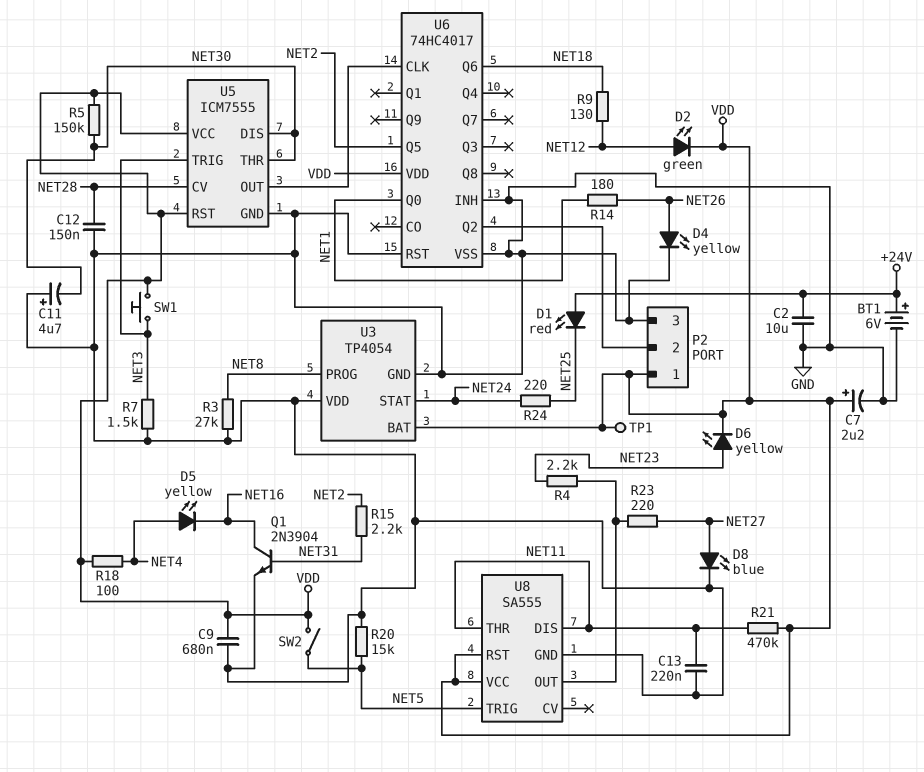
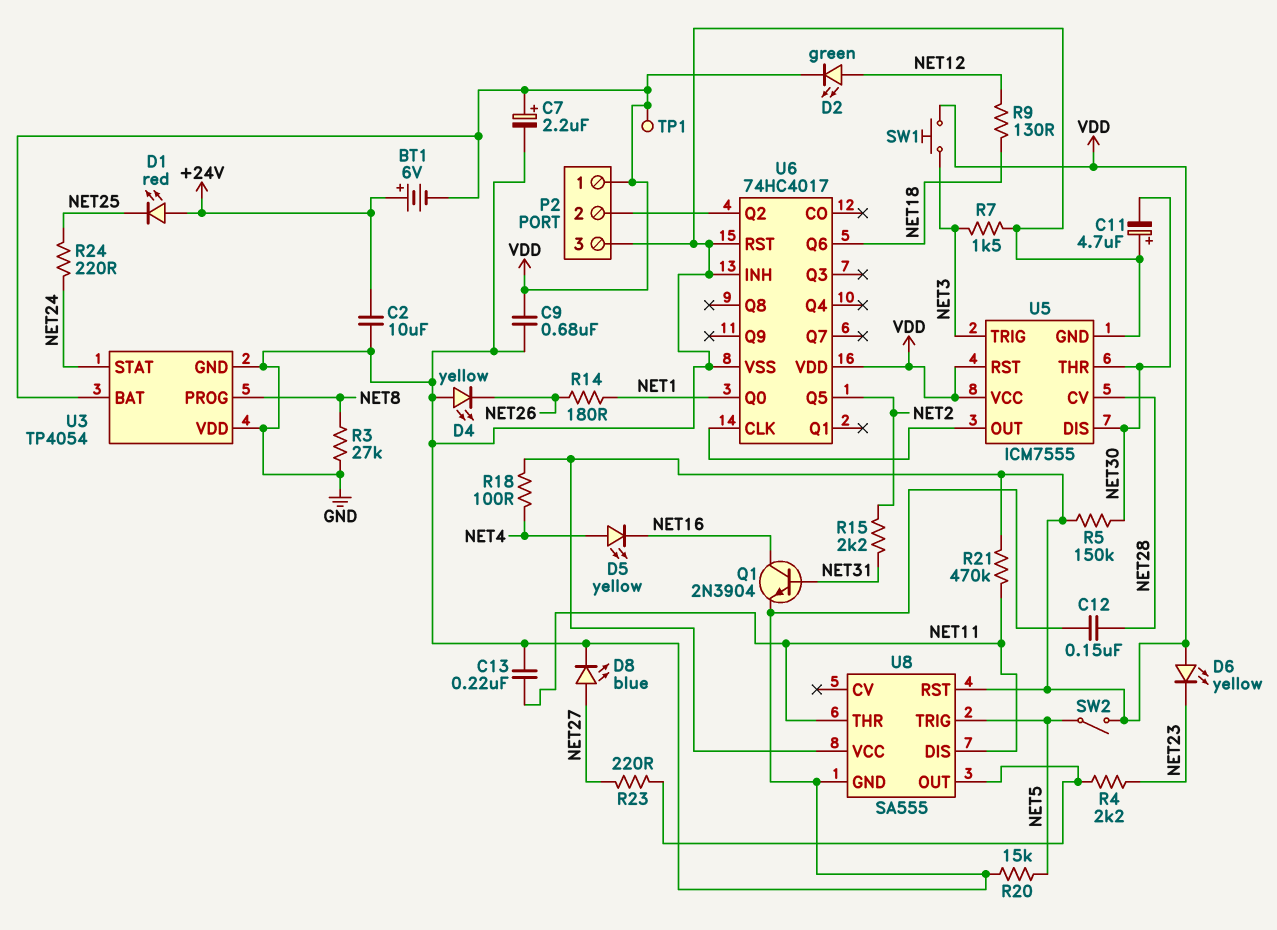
BT1: 6V (plus +24V, minus GND) -> 6V (plus +24V, minus VDD)
D4: LED yellow (A NET26, K GND) -> LED yellow (A GND, K NET26)
D6: LED yellow (A NET23, K VDD) -> LED yellow (A VDD, K NET23)

